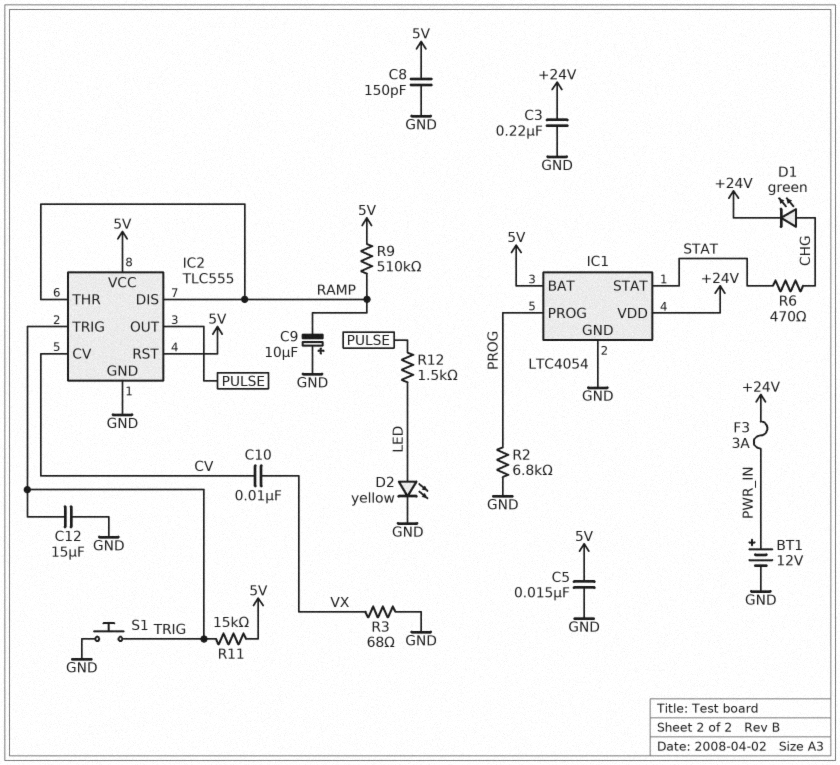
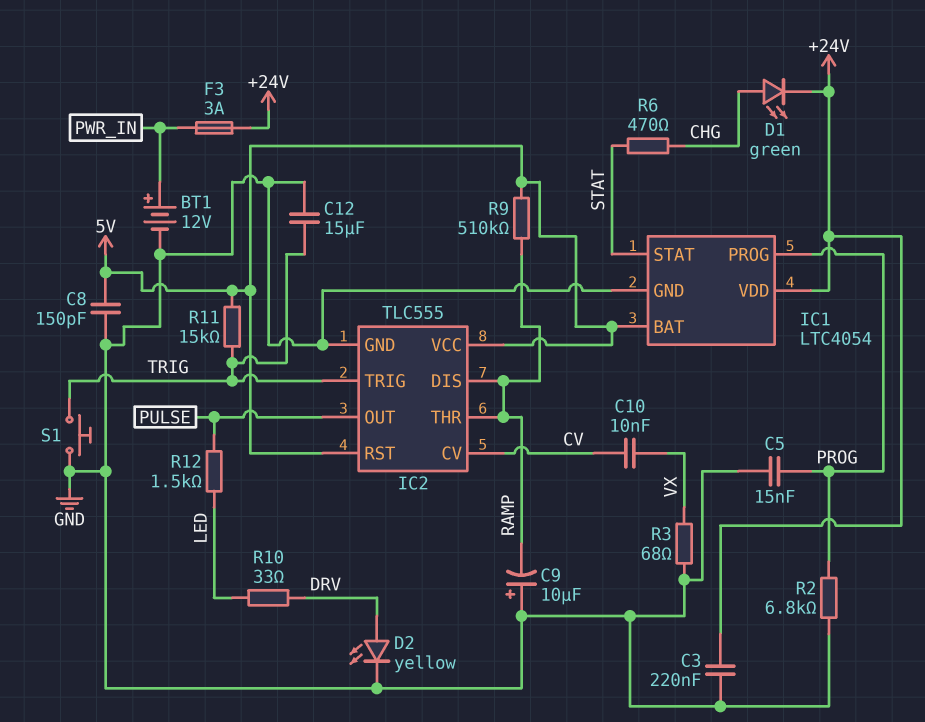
C5: 15nF (5V, GND) -> 15nF (GND, PROG)
D2: LED yellow (A LED, K GND) -> LED yellow (A DRV, K GND)
R10: none -> 33 (DRV, LED)

